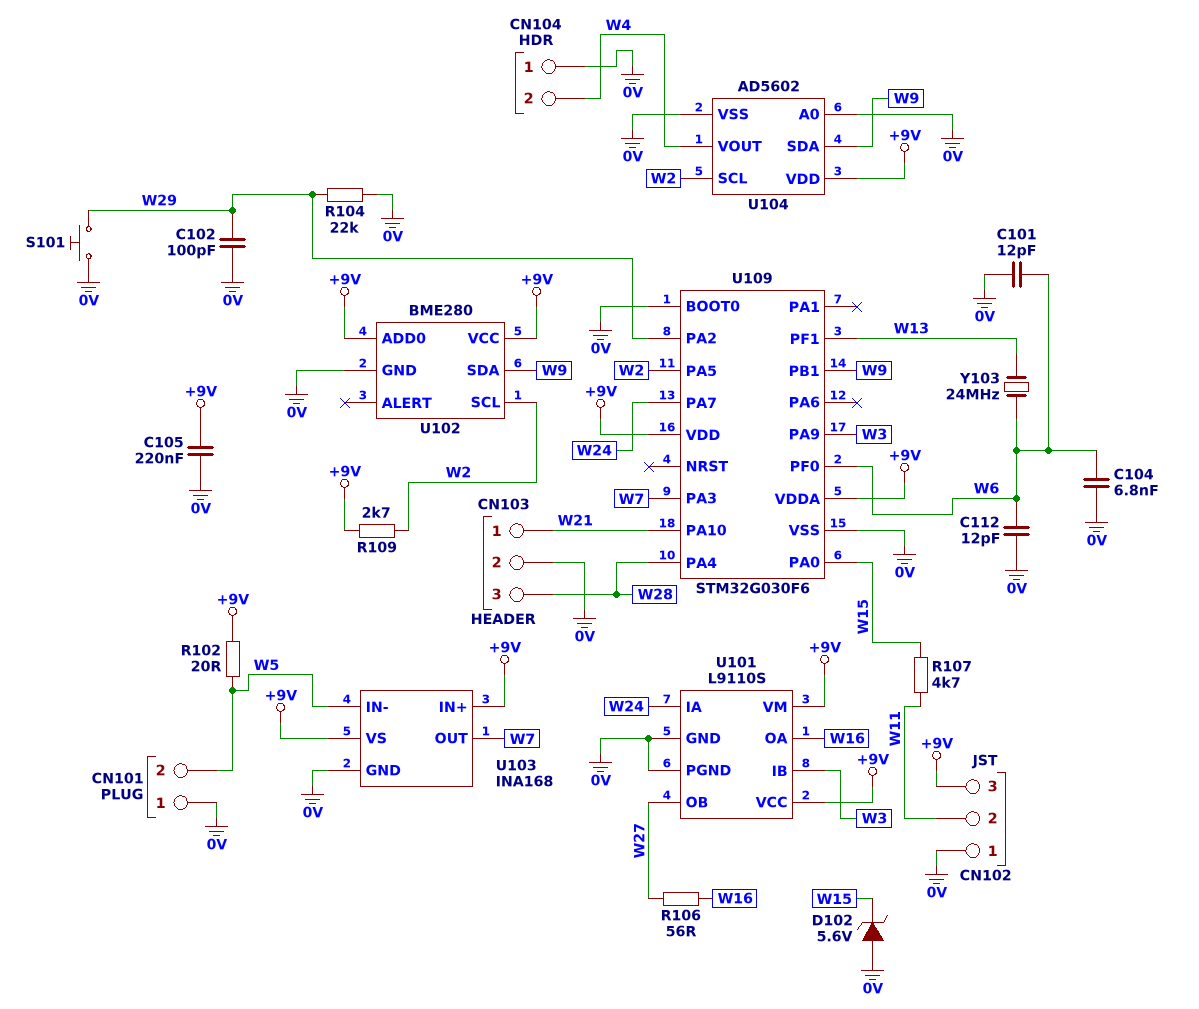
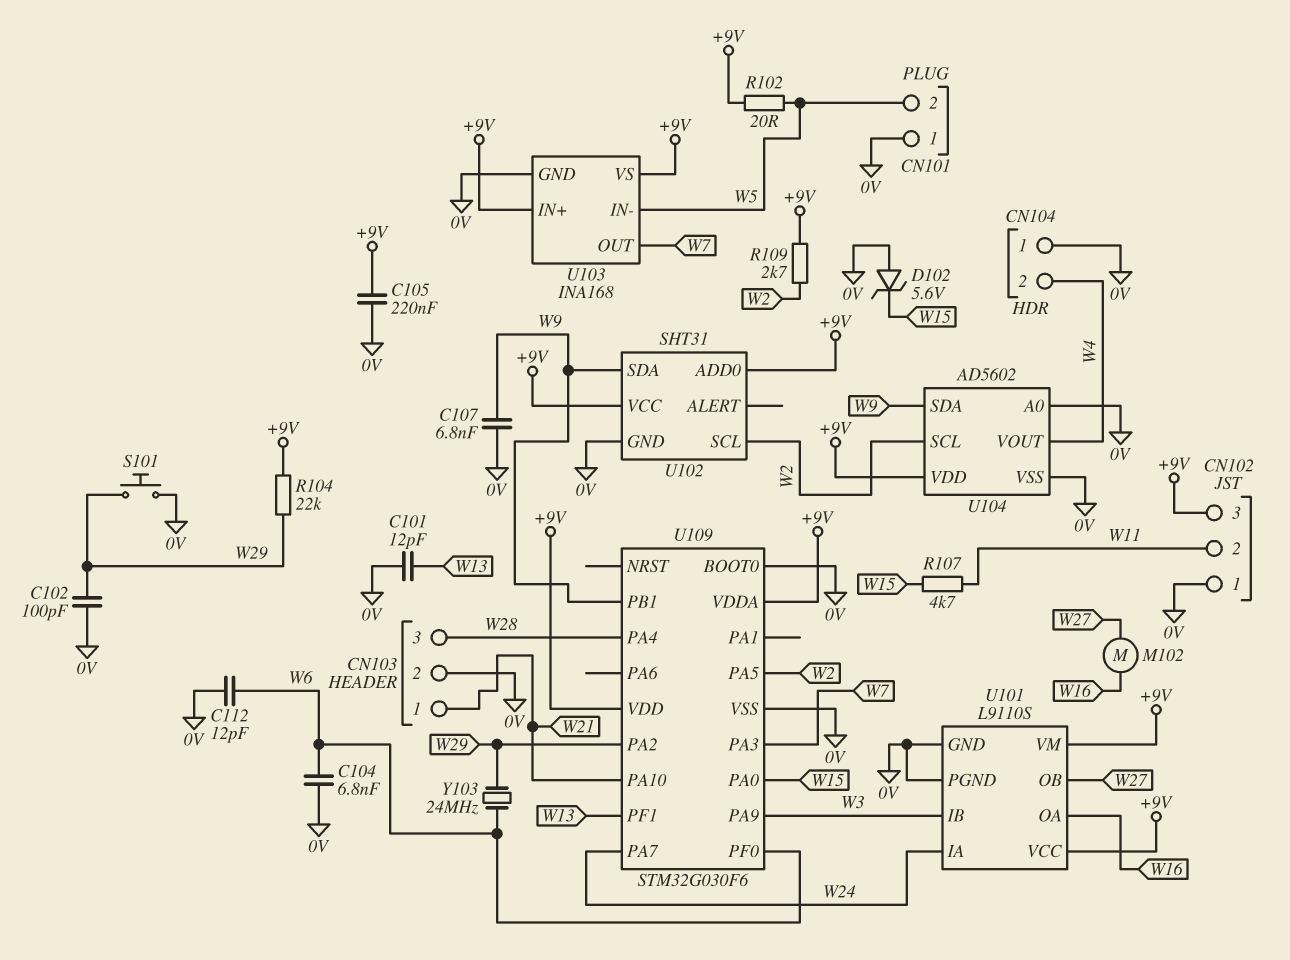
C101: 12pF (0V, W6) -> 12pF (0V, W13)
C107: none -> 6.8nF (0V, W9)
M102: none -> motor (W16, W27)
R104: 22k (0V, W29) -> 22k (+9V, W29)
R106: 56 (W16, W27) -> none
U102: BME280 -> SHT31
Y103: 24MHz (W6, W13) -> 24MHz (W6, W29)

